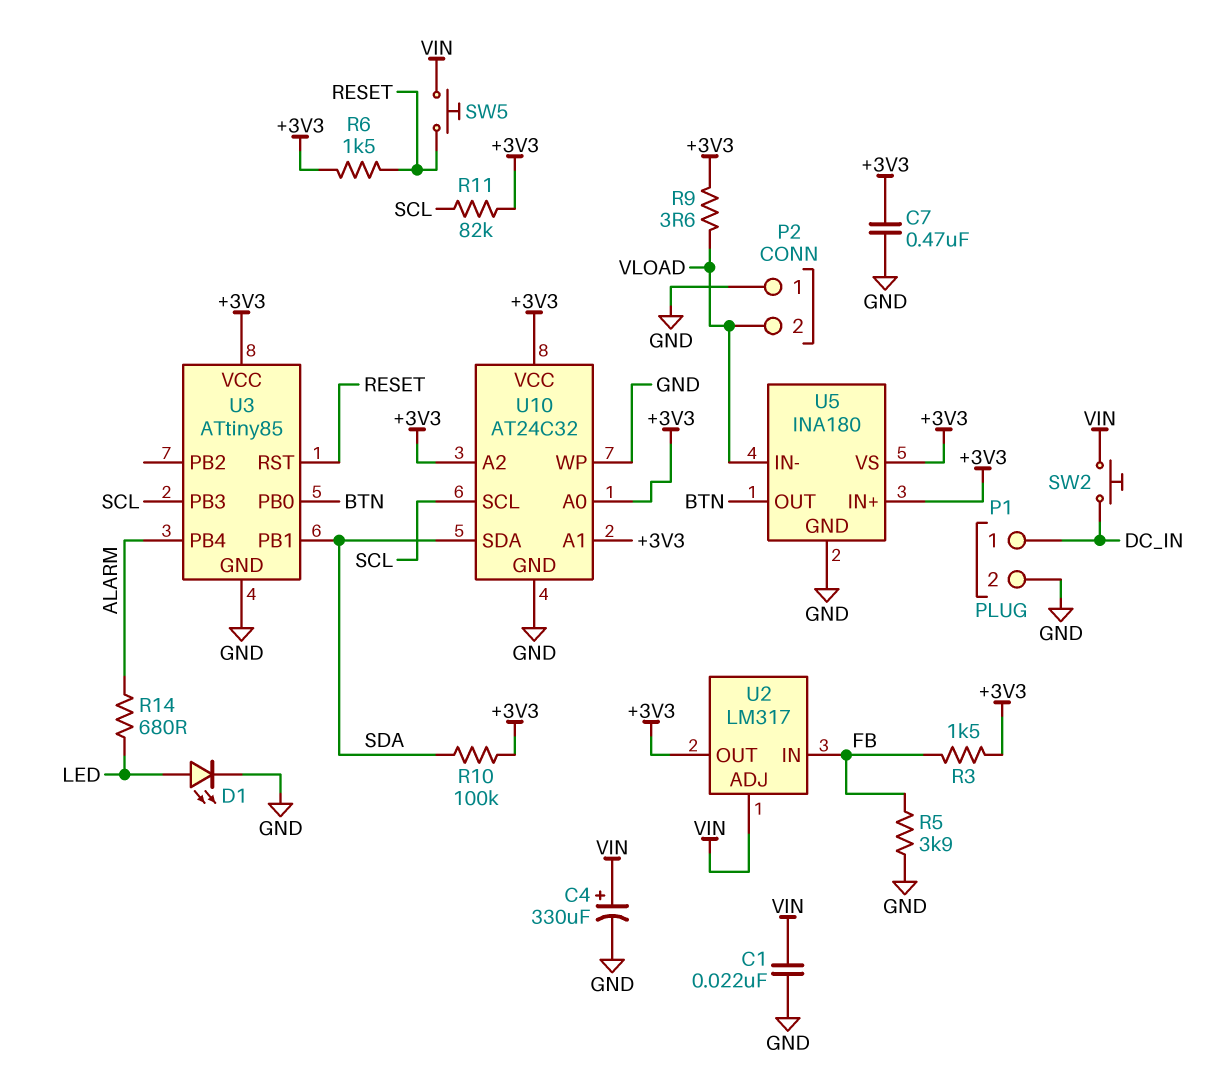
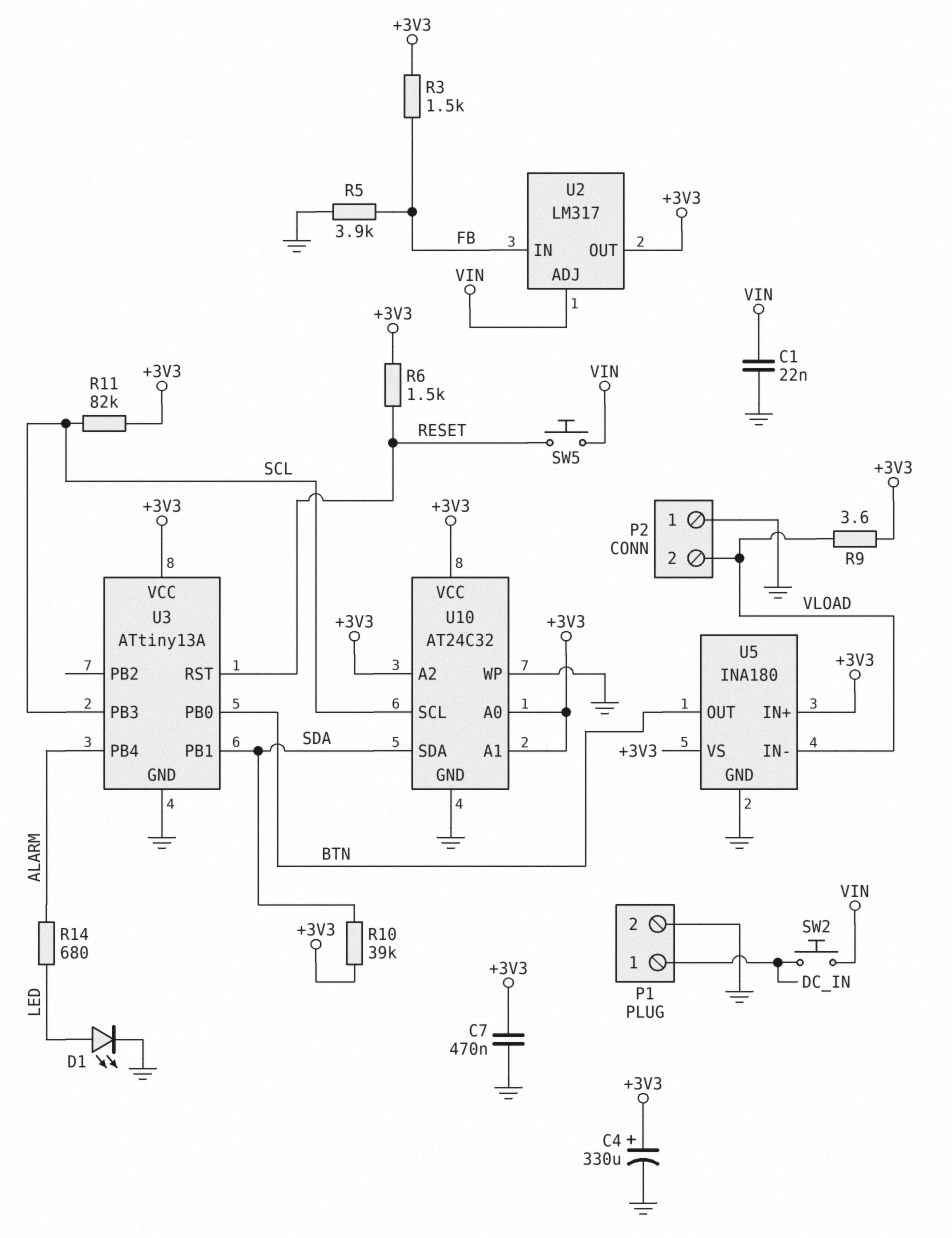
C4: 330uF (plus VIN, minus GND) -> 330uF (plus +3V3, minus GND)
R10: 100k (+3V3, SDA) -> 39k (+3V3, SDA)
U3: ATtiny85 -> ATtiny13A

